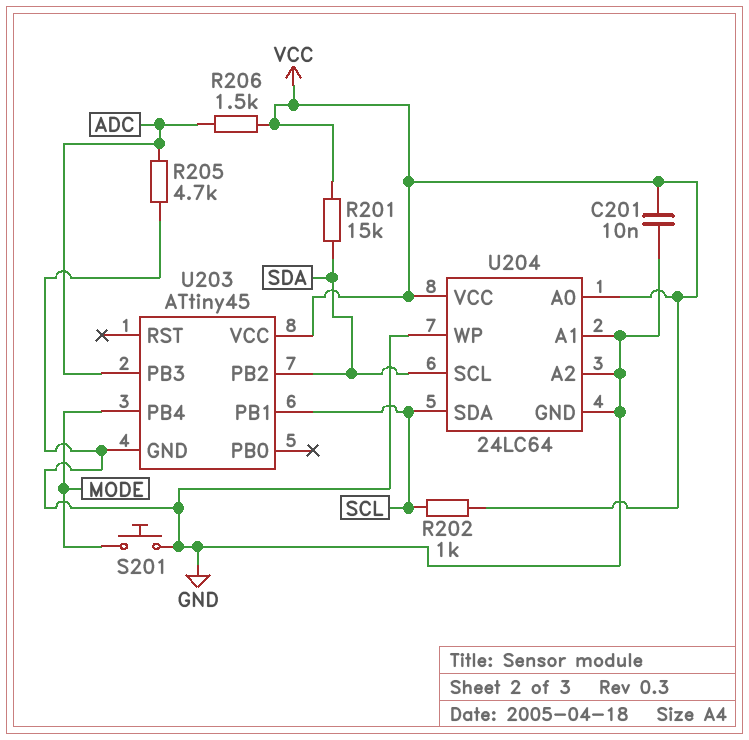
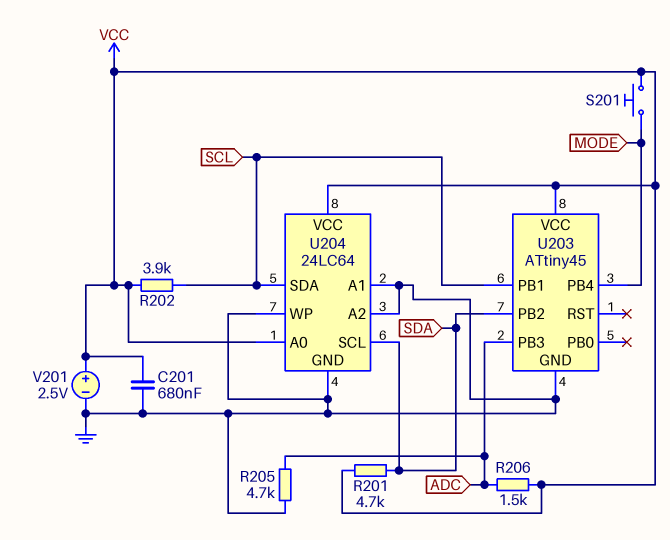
C201: 10nF (GND, VCC) -> 680nF (GND, VCC)
R201: 15k (SDA, VCC) -> 4.7k (SDA, VCC)
R202: 1k (SCL, VCC) -> 3.9k (SCL, VCC)
S201: button (GND, MODE) -> button (MODE, VCC)
V201: none -> 2.5V (plus VCC, minus GND)

